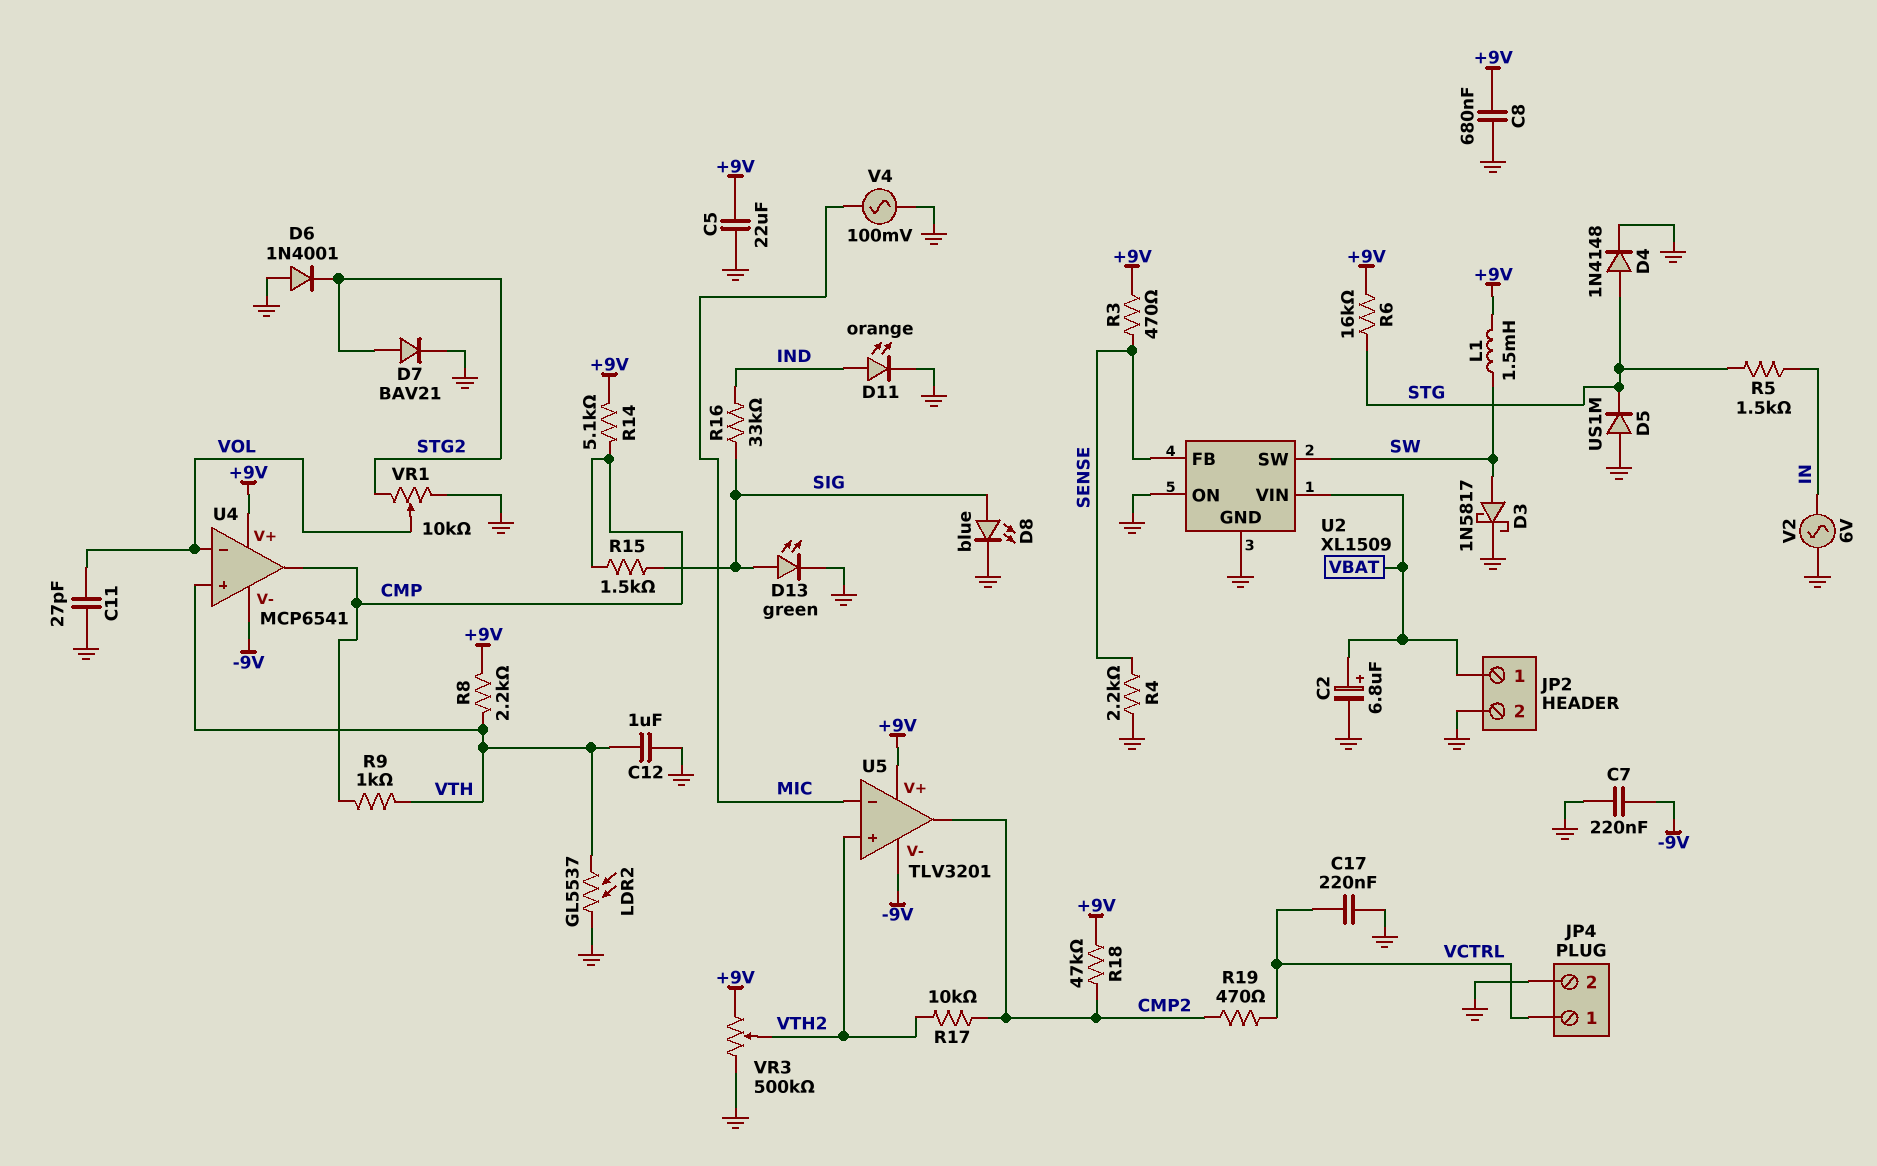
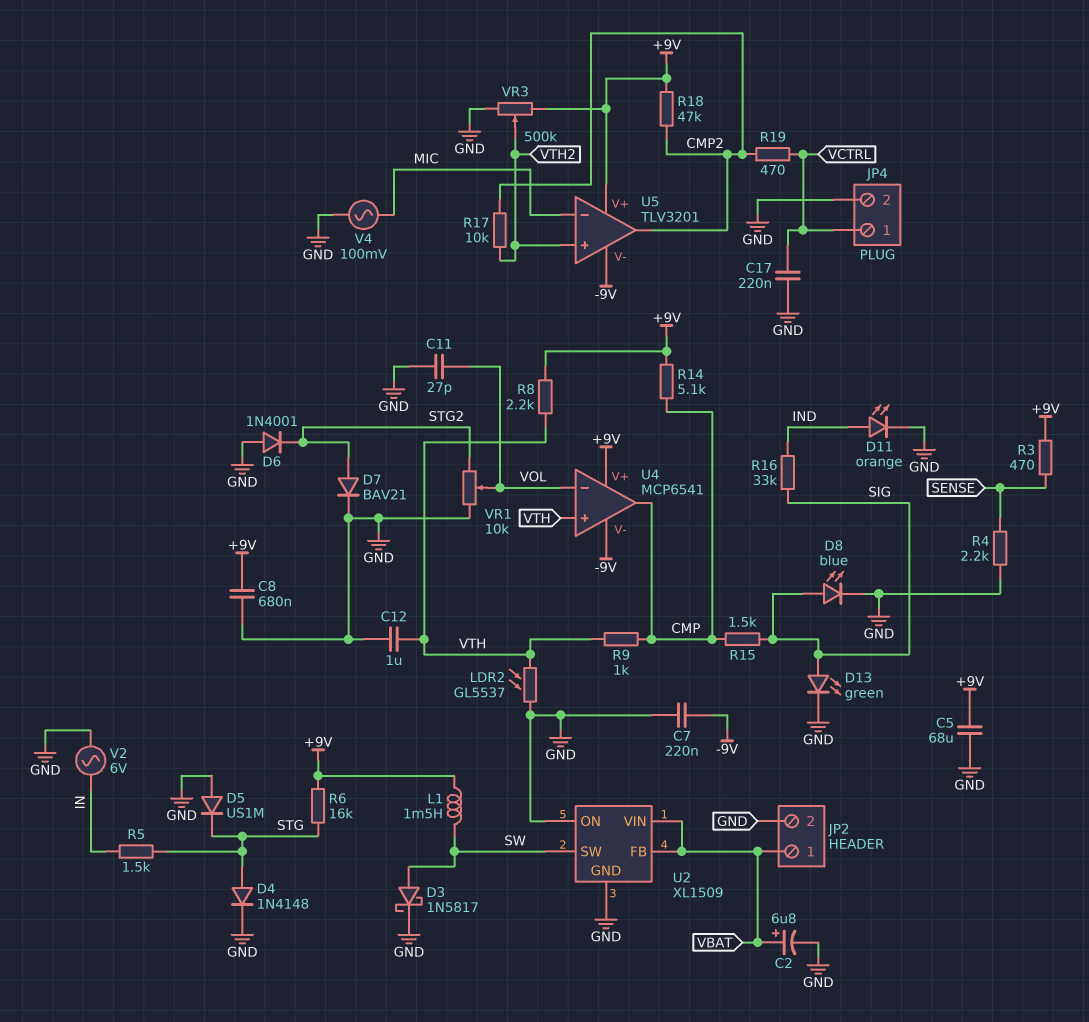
C5: 22uF (+9V, GND) -> 68uF (+9V, GND)
U2 pin FB: SENSE -> VBAT

